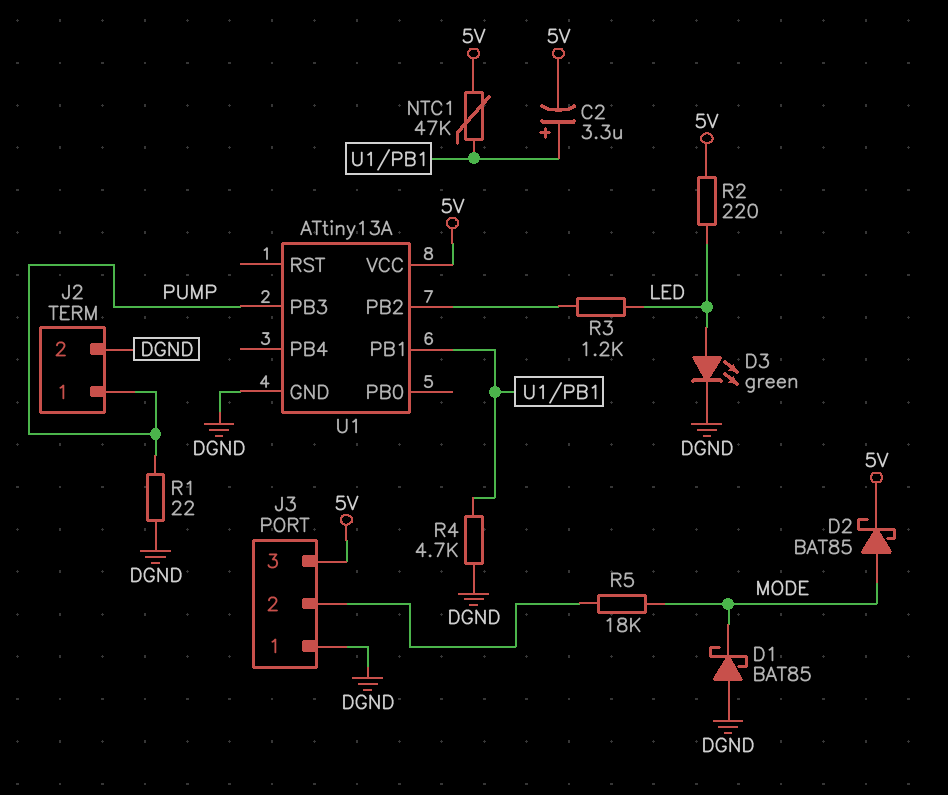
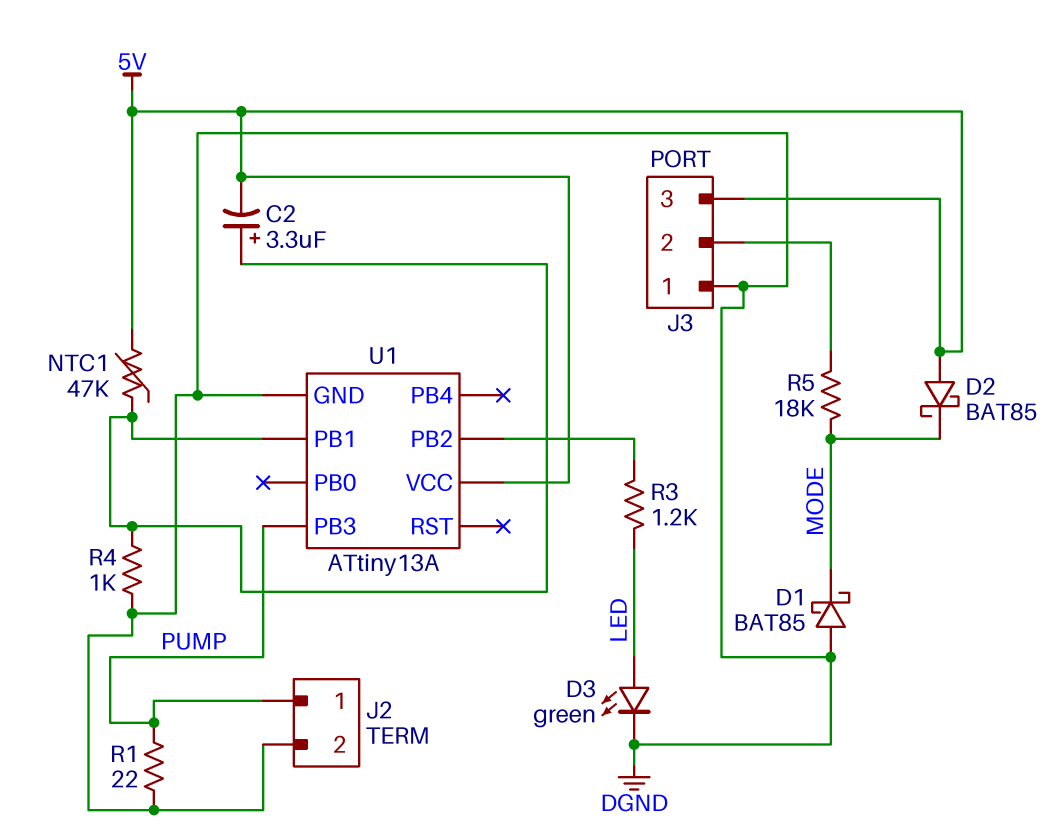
D2: schottky BAT85 (A MODE, K 5V) -> schottky BAT85 (A 5V, K MODE)
R2: 220 (5V, LED) -> none
R4: 4.7k (DGND, U1/PB1) -> 1k (DGND, U1/PB1)

